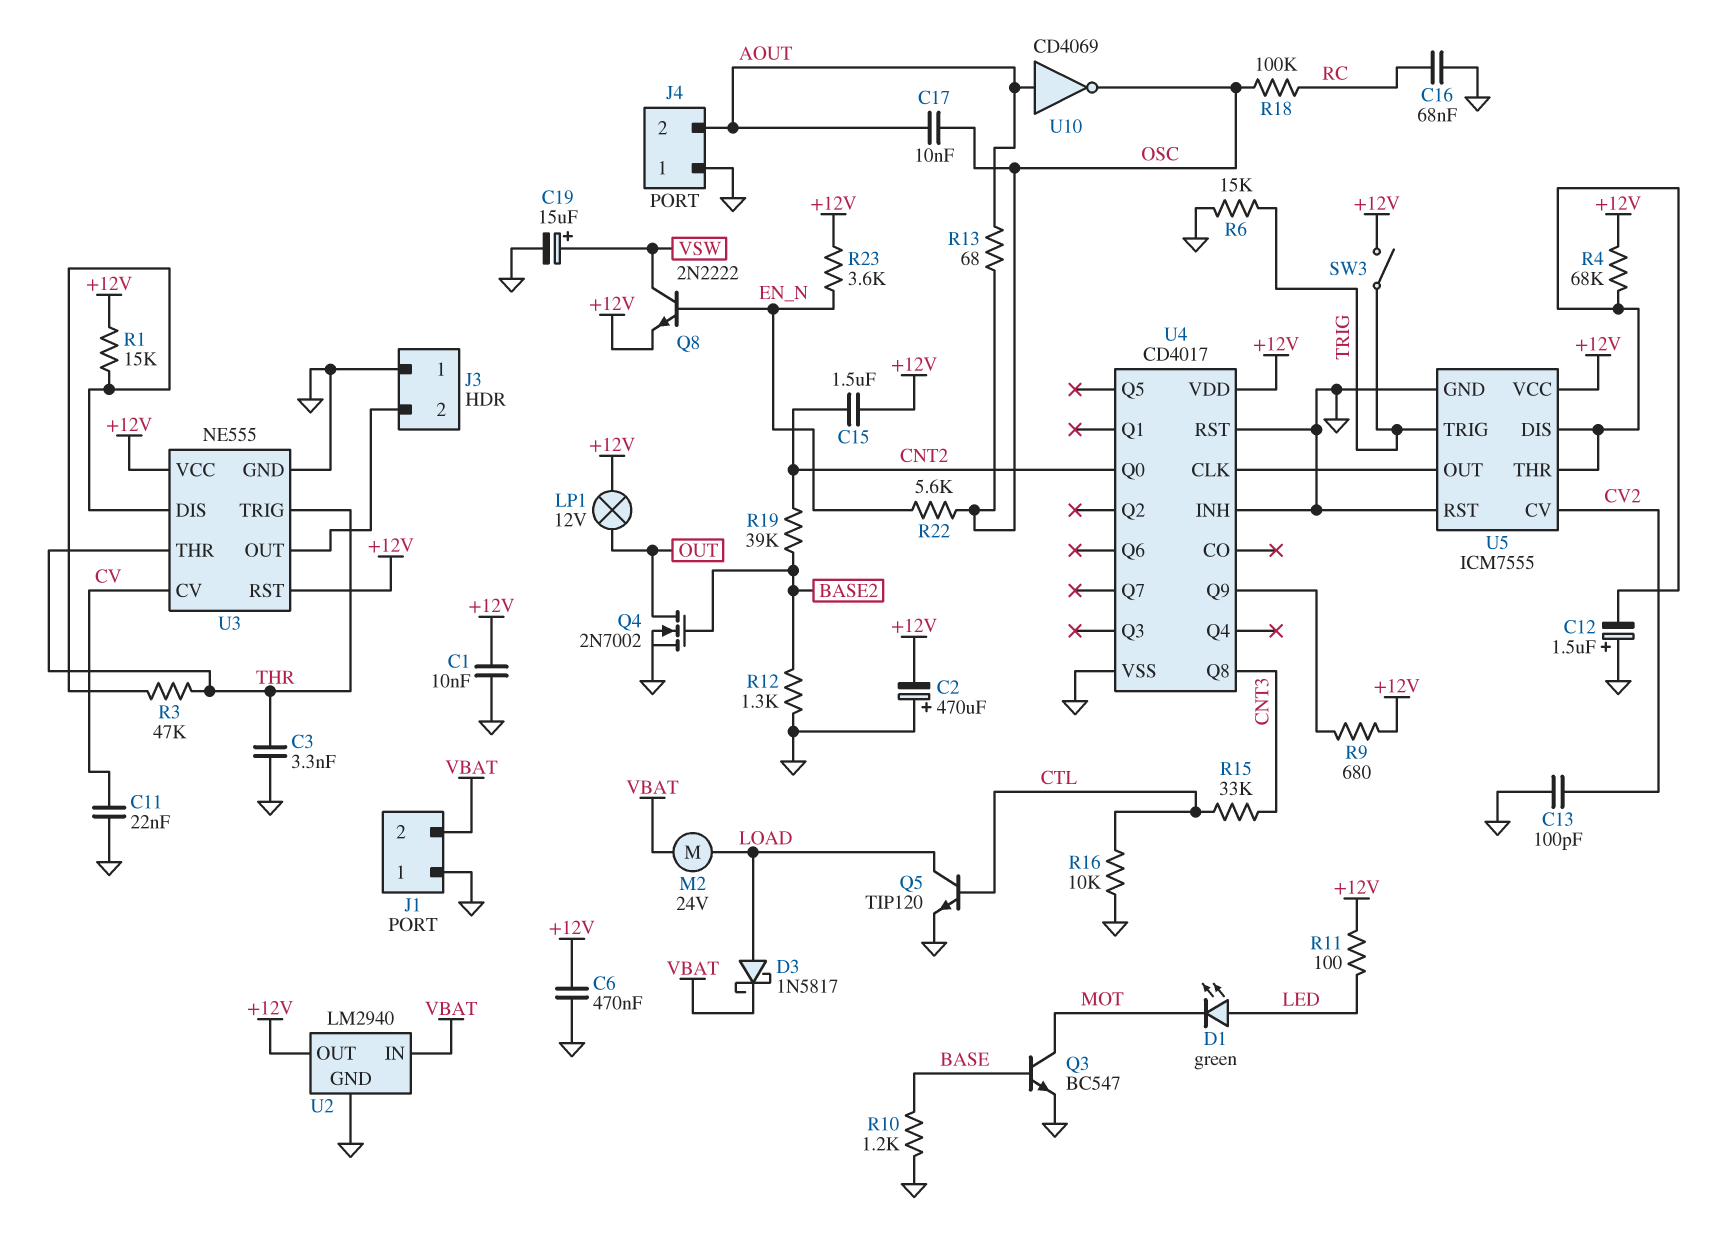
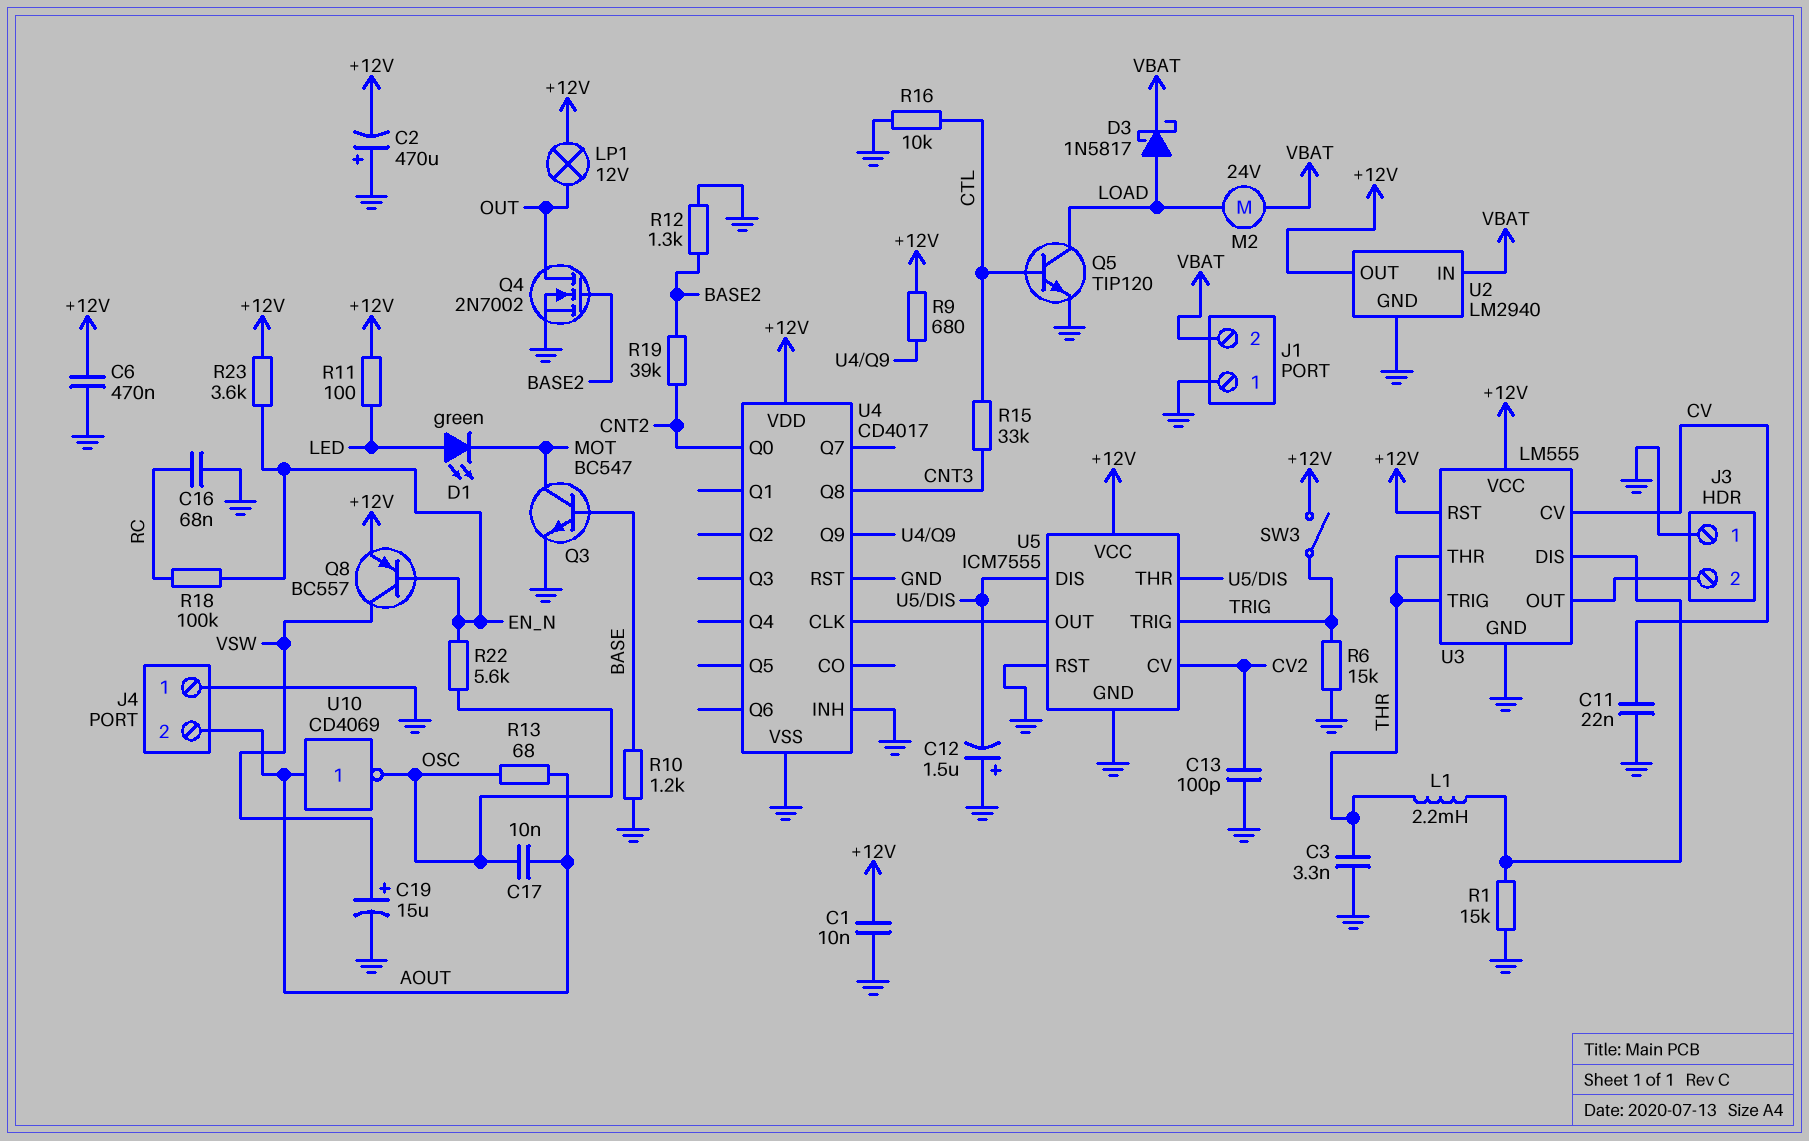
C15: 1.5uF (+12V, CNT2) -> none
L1: none -> 2.2mH (THR, U3/DIS)
Q8: NPN 2N2222 (B EN_N, C VSW, E +12V) -> PNP BC557 (B EN_N, C VSW, E +12V)
R1: 15k (+12V, U3/DIS) -> 15k (GND, U3/DIS)
R3: 47k (THR, U3/DIS) -> none
R4: 68k (+12V, U5/DIS) -> none
R18: 100k (OSC, RC) -> 100k (EN_N, RC)
U3: NE555 -> LM555

